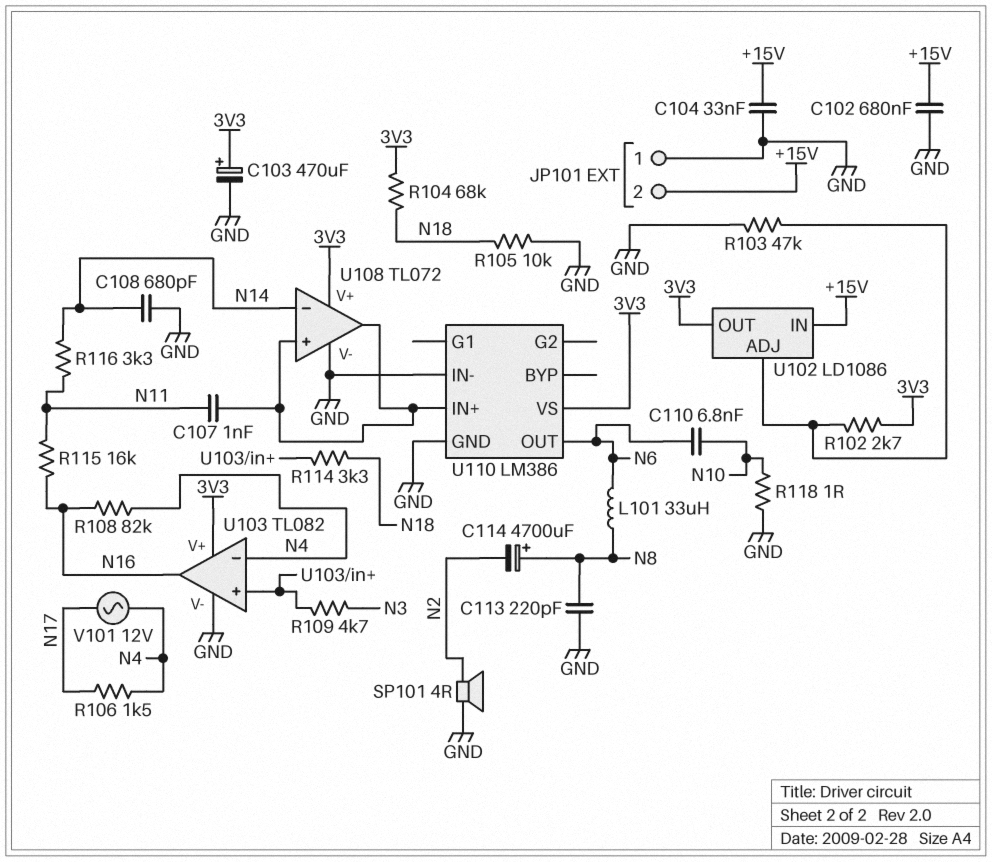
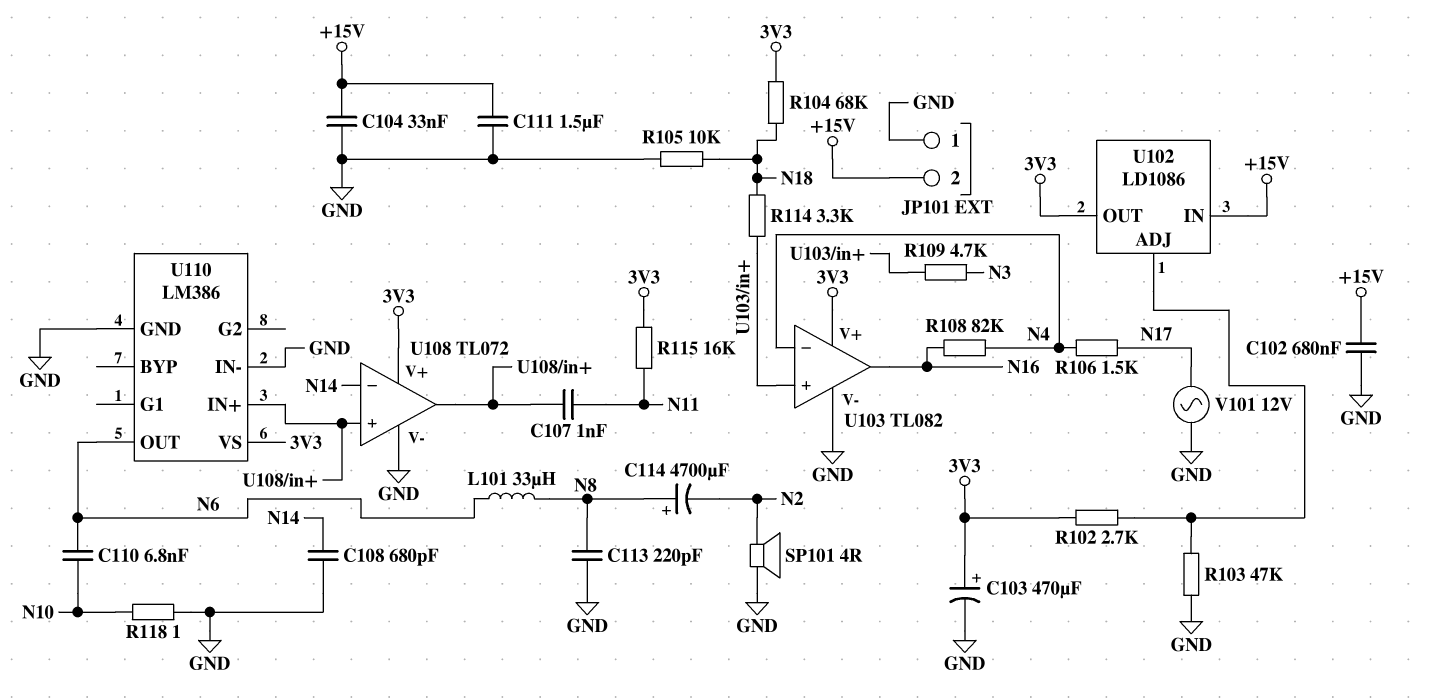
C111: none -> 1.5uF (+15V, GND)
R115: 16k (N11, N16) -> 16k (3V3, N11)
R116: 3.3k (N11, N14) -> none
V101: AC 12V (N4, N17) -> AC 12V (GND, N17)

